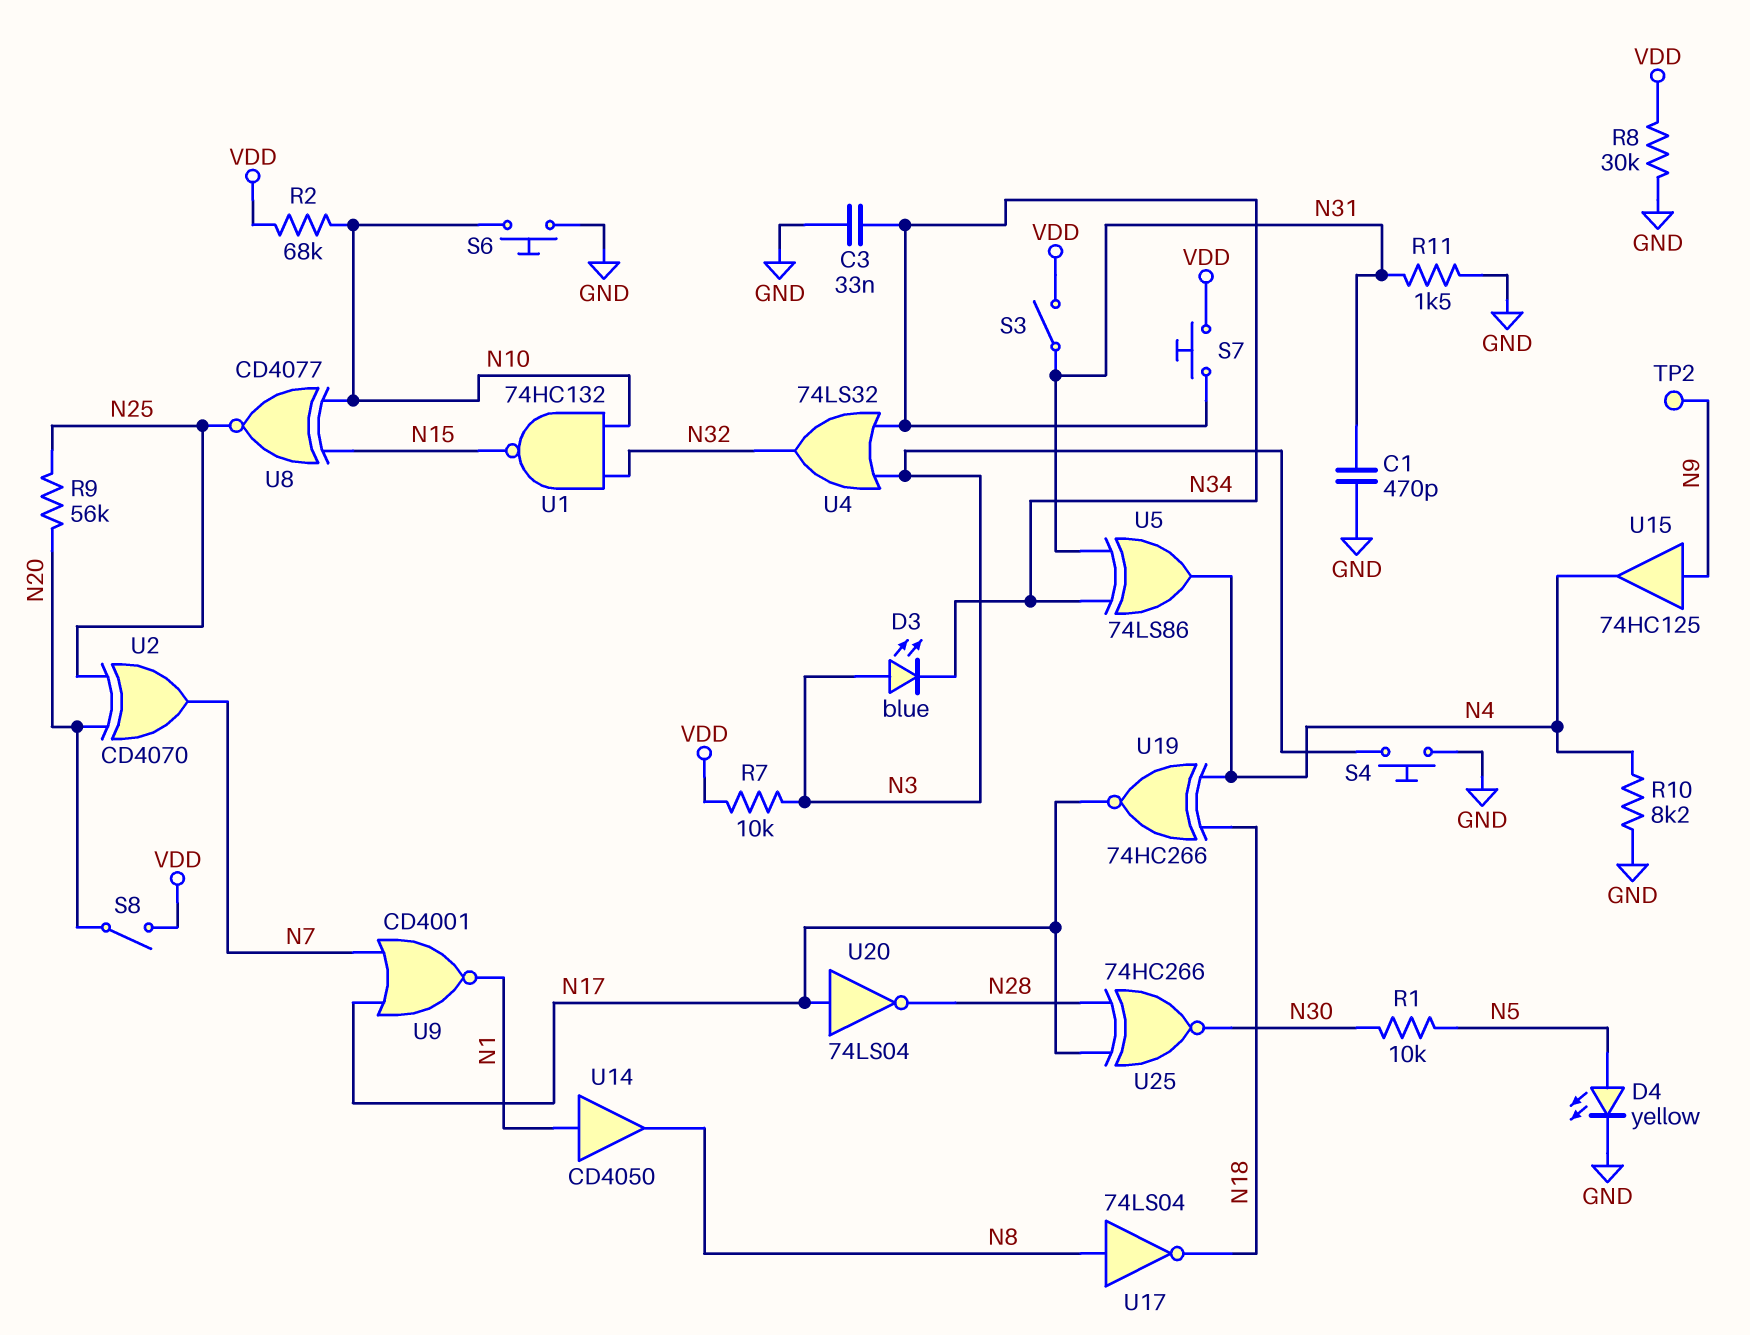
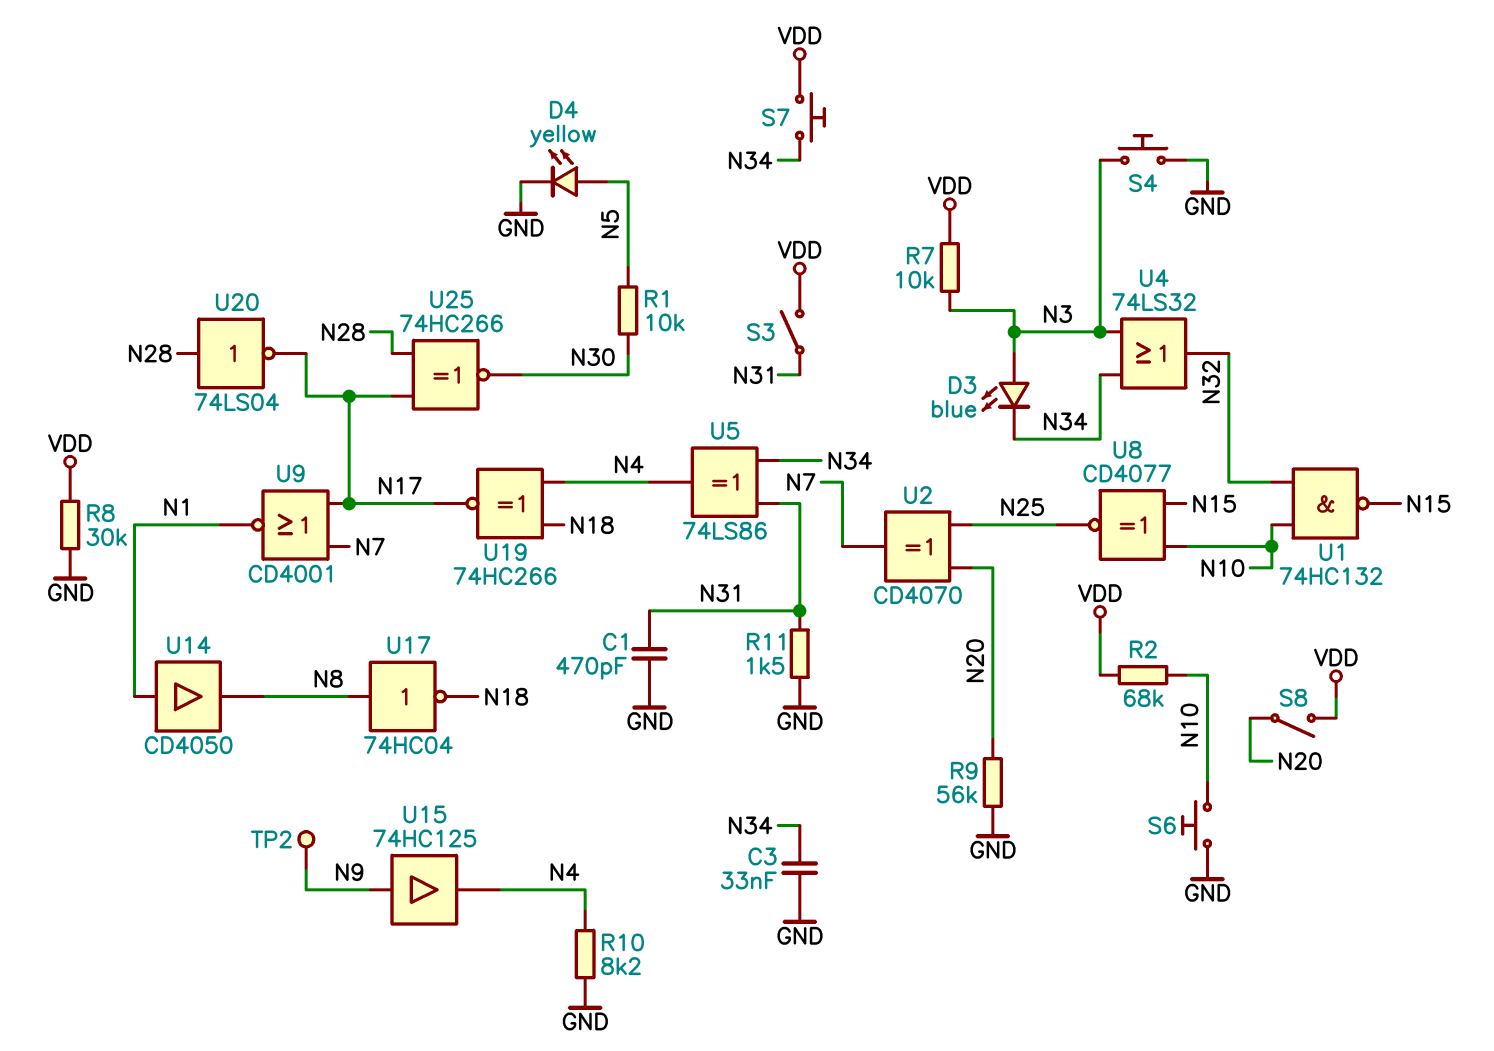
R9: 56k (N20, N25) -> 56k (GND, N20)
U17: NOT 74LS04 (in N8, out N18) -> NOT 74HC04 (in N8, out N18)
U20: NOT 74LS04 (in N17, out N28) -> NOT 74LS04 (in N28, out N17)

